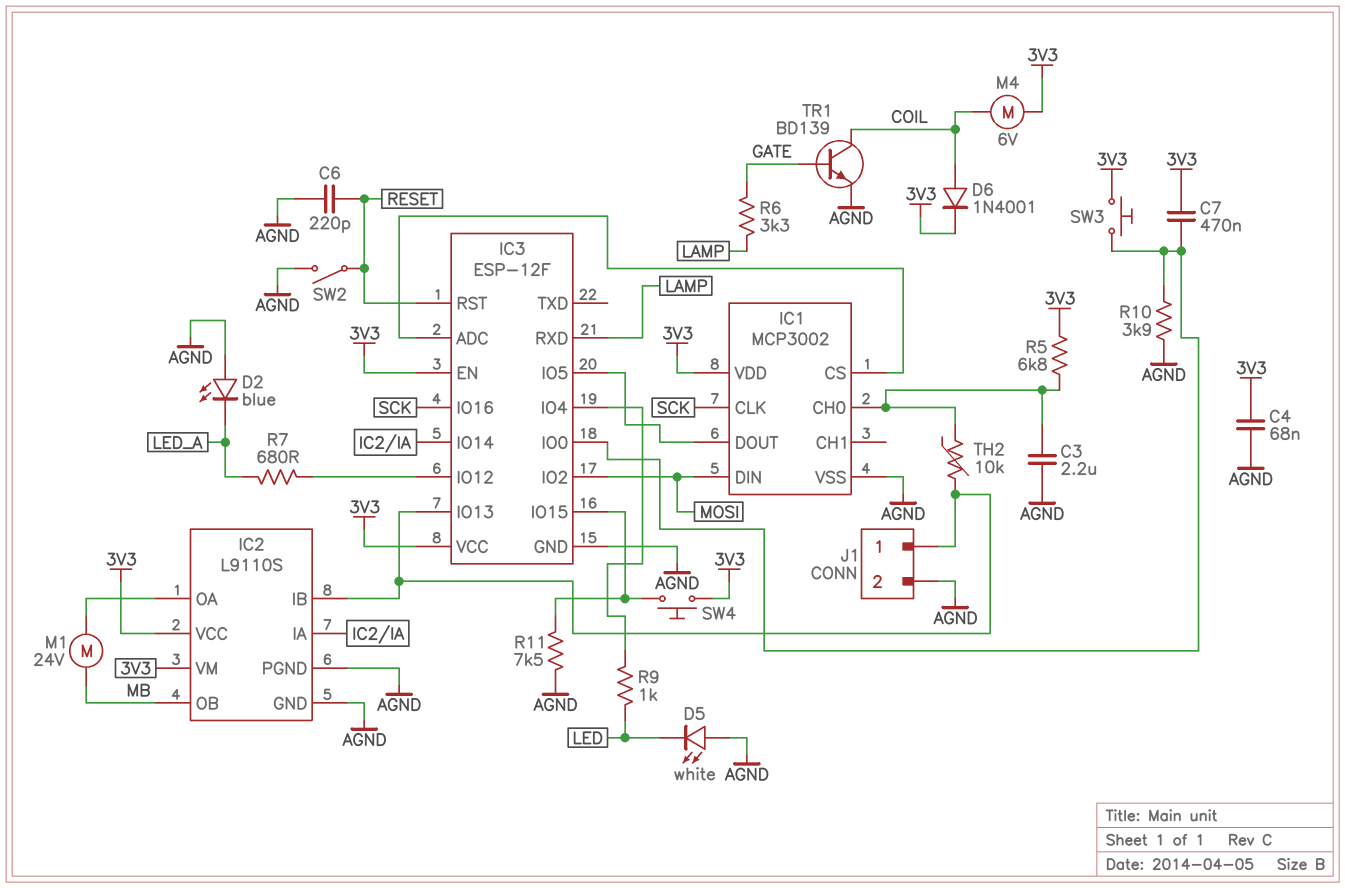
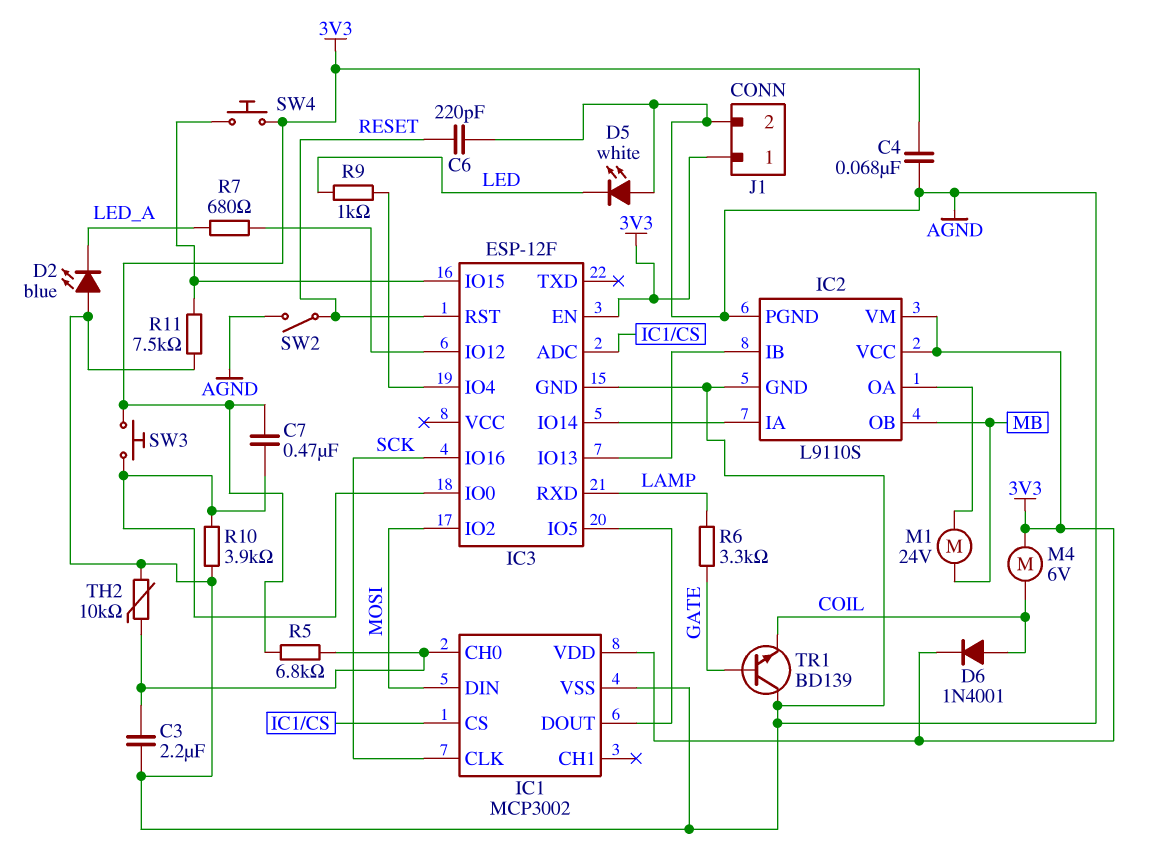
IC3 pin VCC: 3V3 -> none
J1 pin 1: IC2/IB -> 3V3
TH2: 10k (IC1/CH0, IC2/IB) -> 10k (AGND, IC1/CH0)
TR1: NPN BD139 (B GATE, C COIL, E AGND) -> NPN BD139 (B GATE, C AGND, E COIL)

